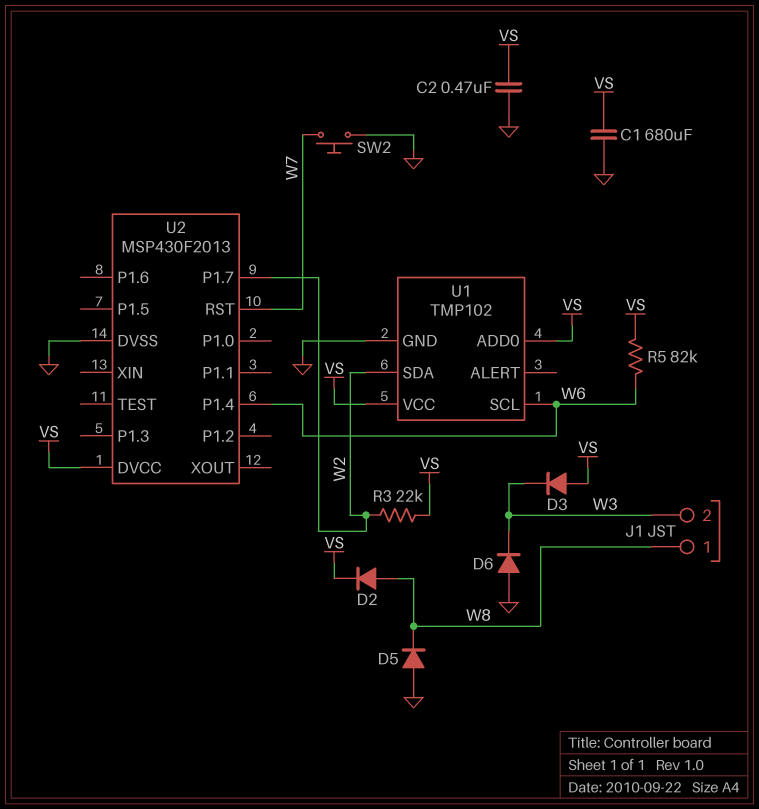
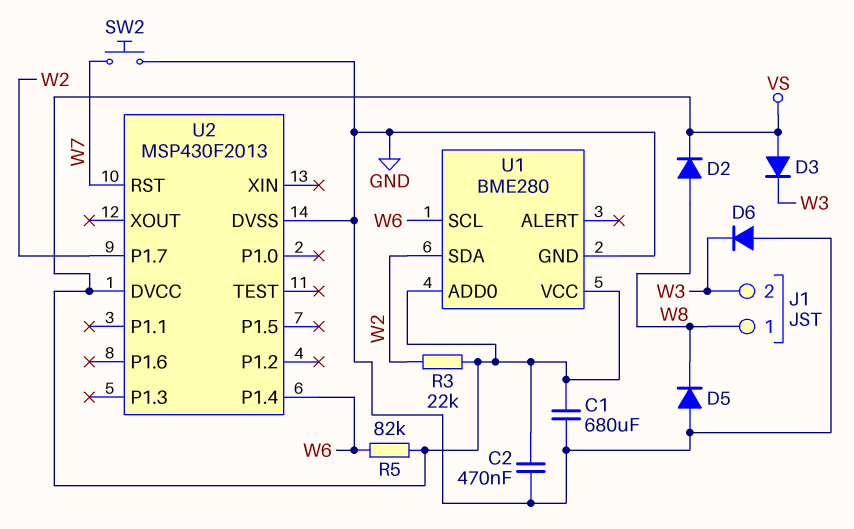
U1: TMP102 -> BME280

